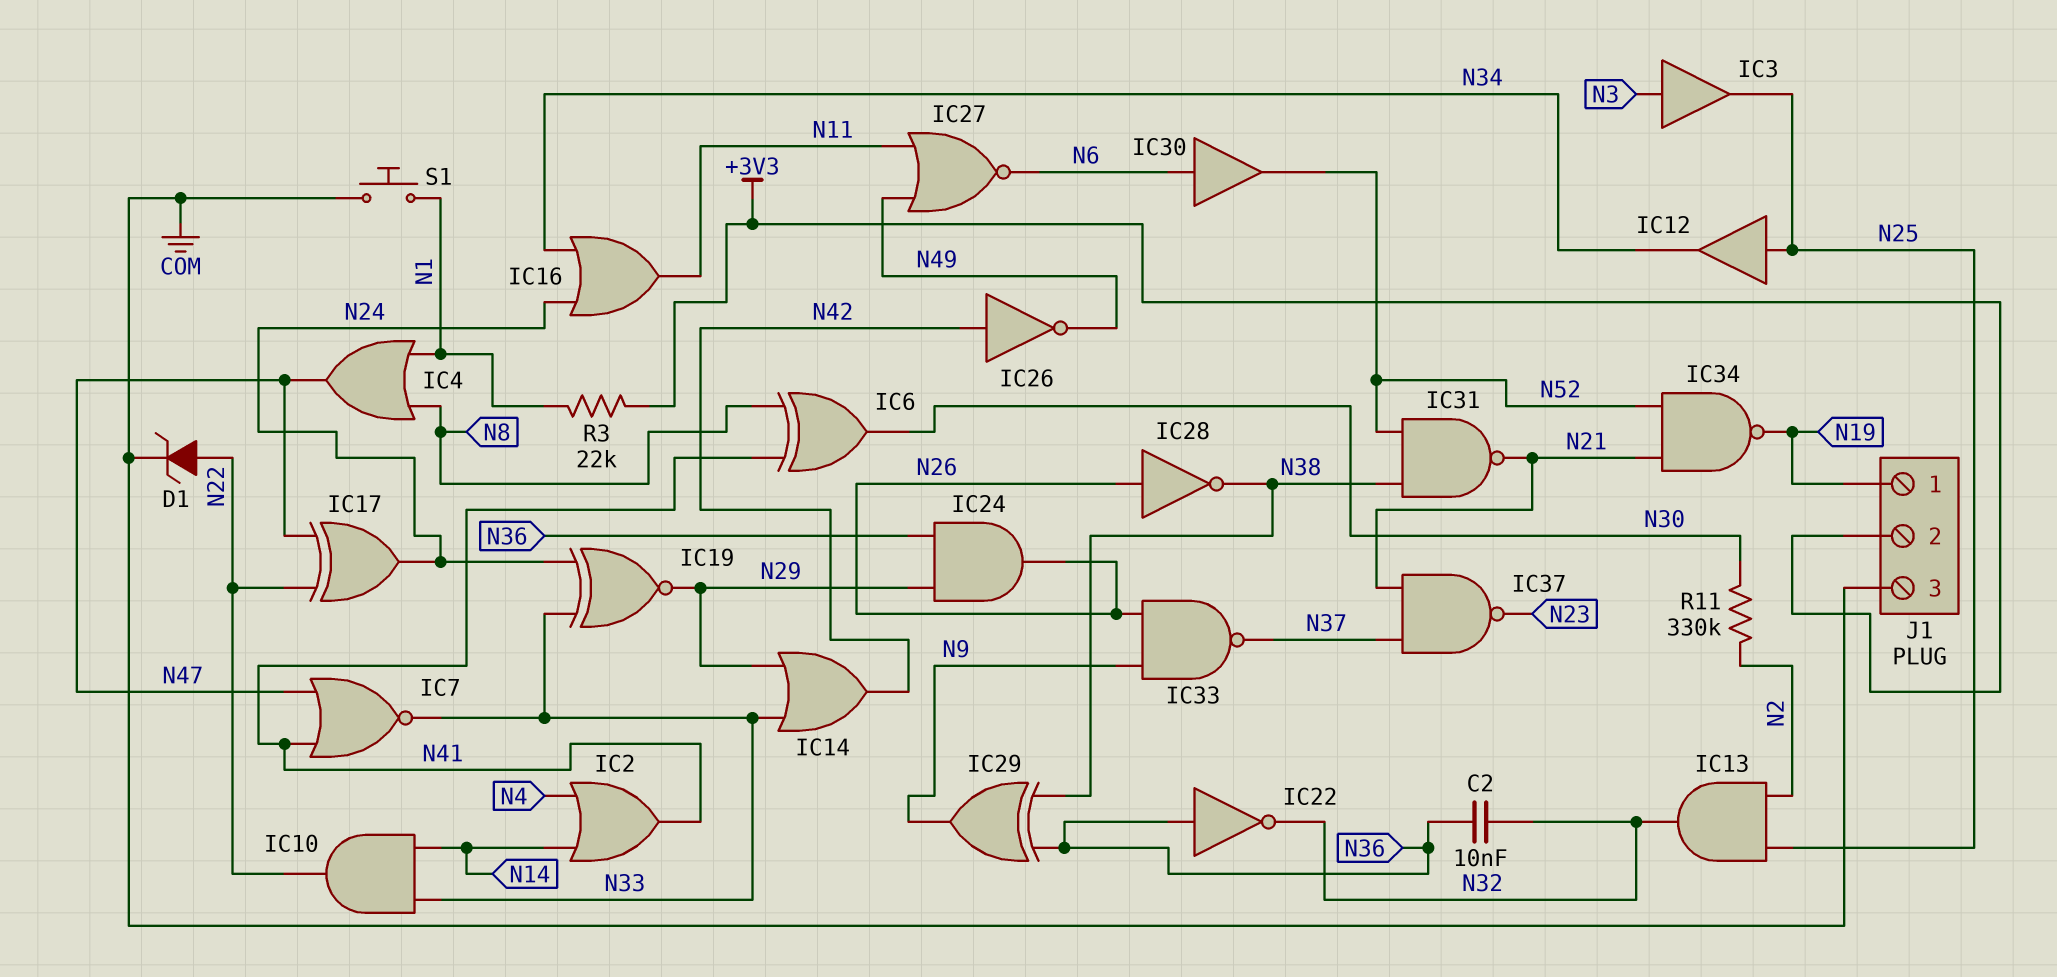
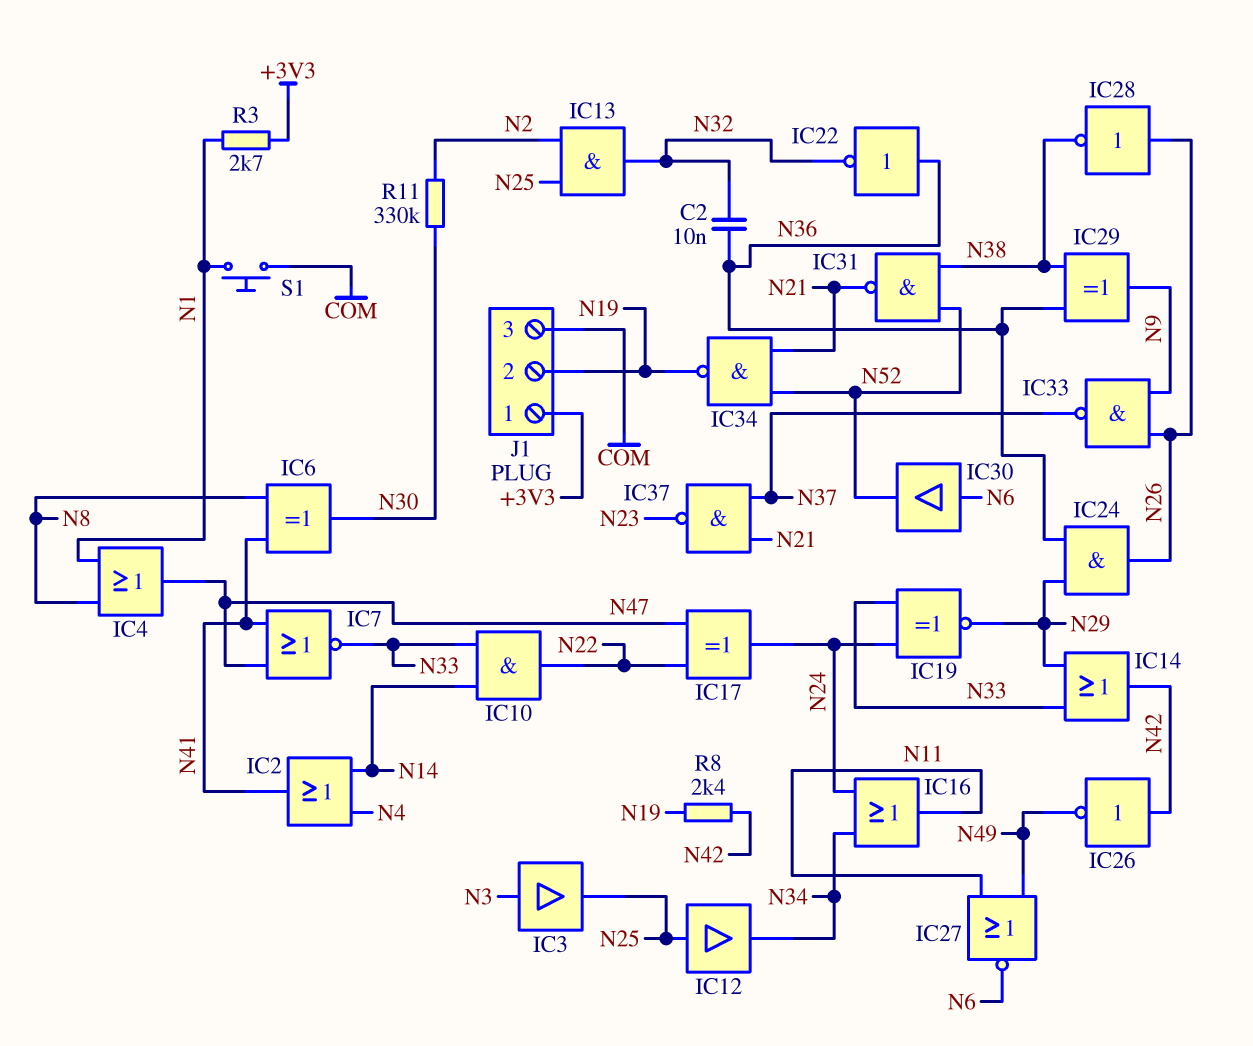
D1: zener (A N22, K COM) -> none
J1 pin 1: N19 -> +3V3
J1 pin 2: +3V3 -> N19
R3: 22k (+3V3, N1) -> 2.7k (+3V3, N1)
R8: none -> 2.4k (N19, N42)

